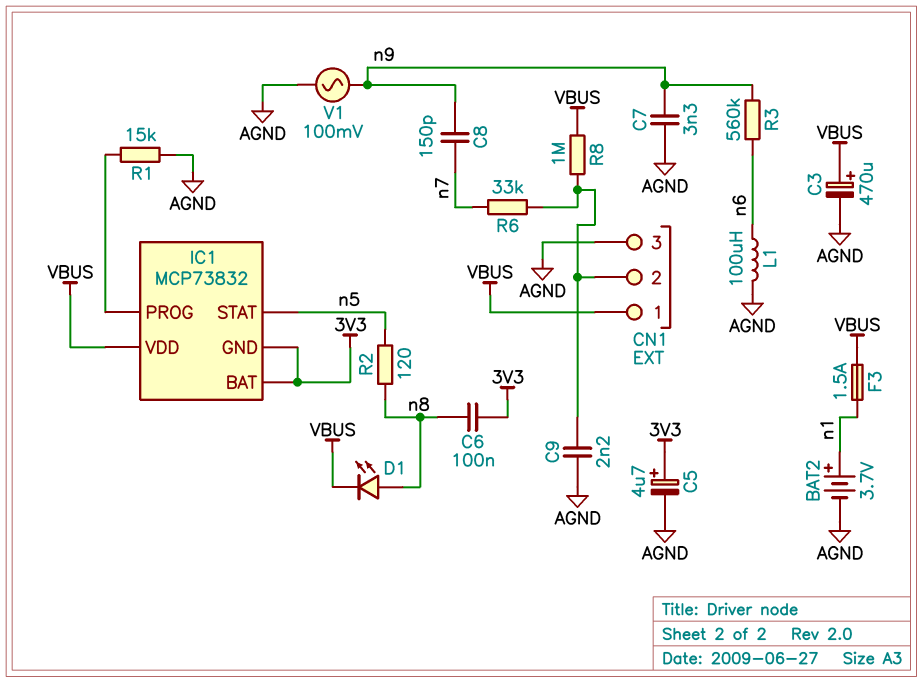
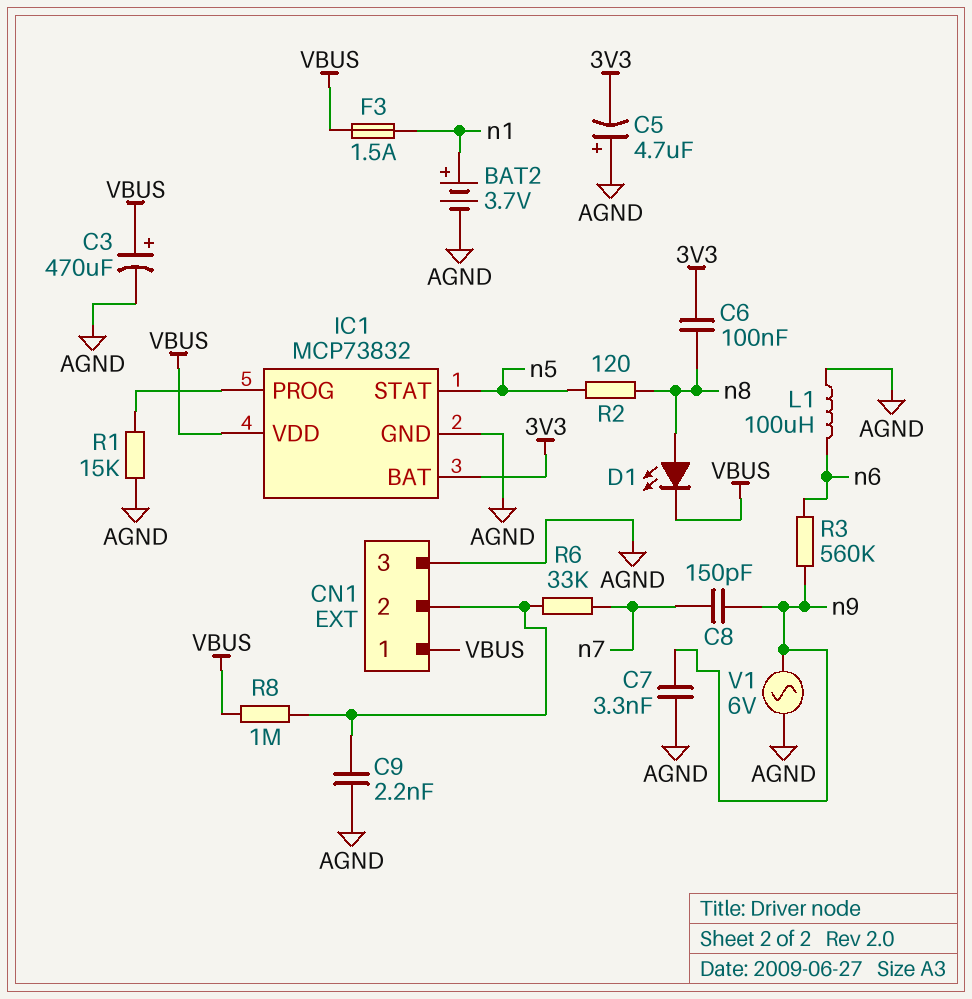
C5: 4.7uF (plus 3V3, minus AGND) -> 4.7uF (plus AGND, minus 3V3)
IC1 pin GND: 3V3 -> AGND
V1: AC 100mV (AGND, n9) -> AC 6V (AGND, n9)

